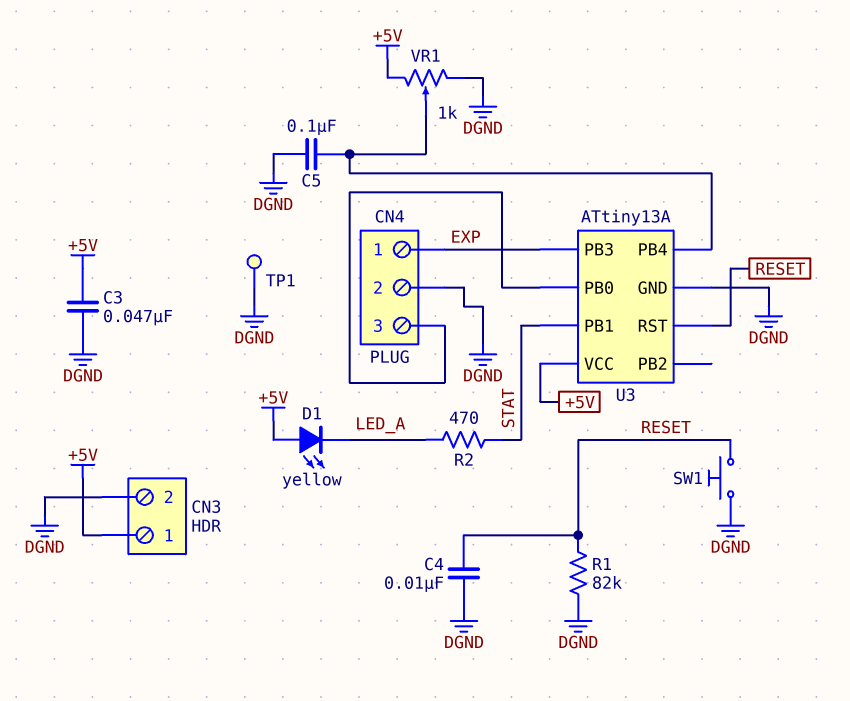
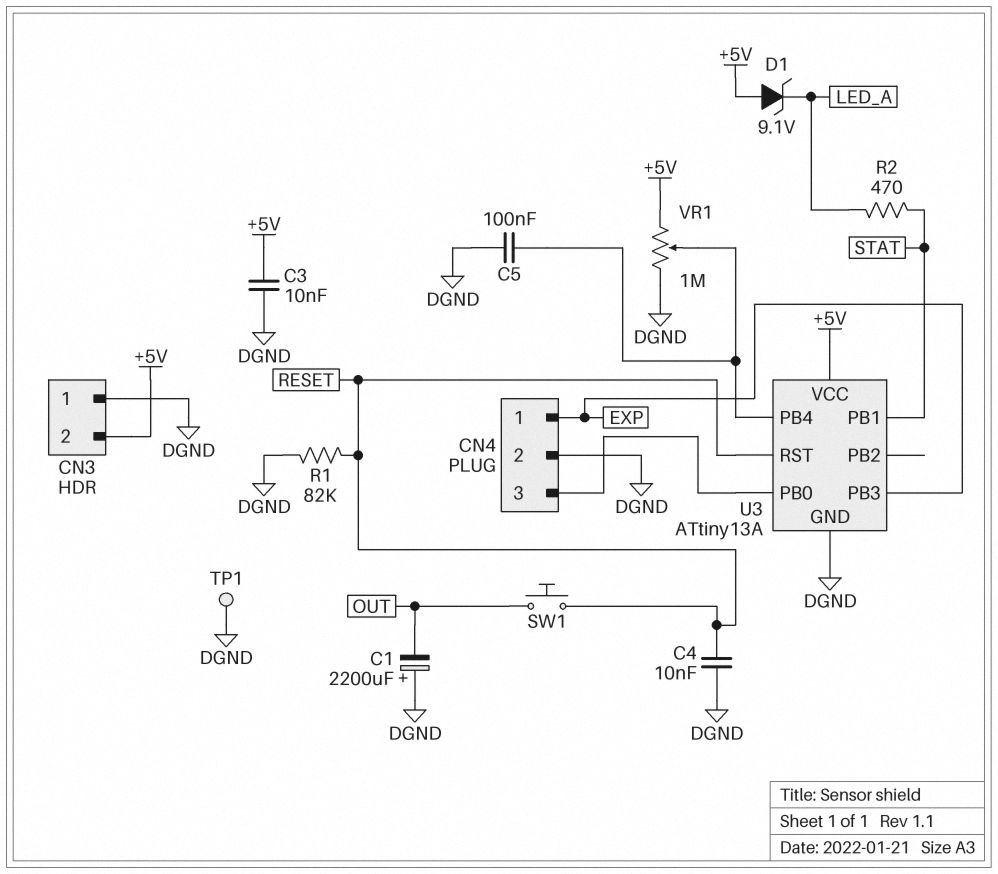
C1: none -> 2200uF (plus DGND, minus OUT)
C3: 47nF (+5V, DGND) -> 10nF (+5V, DGND)
CN3 pin 1: +5V -> DGND
CN3 pin 2: DGND -> +5V
D1: LED yellow (A +5V, K LED_A) -> zener 9.1V (A +5V, K LED_A)
SW1: button (DGND, RESET) -> button (OUT, RESET)
VR1: 1k (+5V, DGND, wiper U3/PB4) -> 1M (+5V, DGND, wiper U3/PB4)

